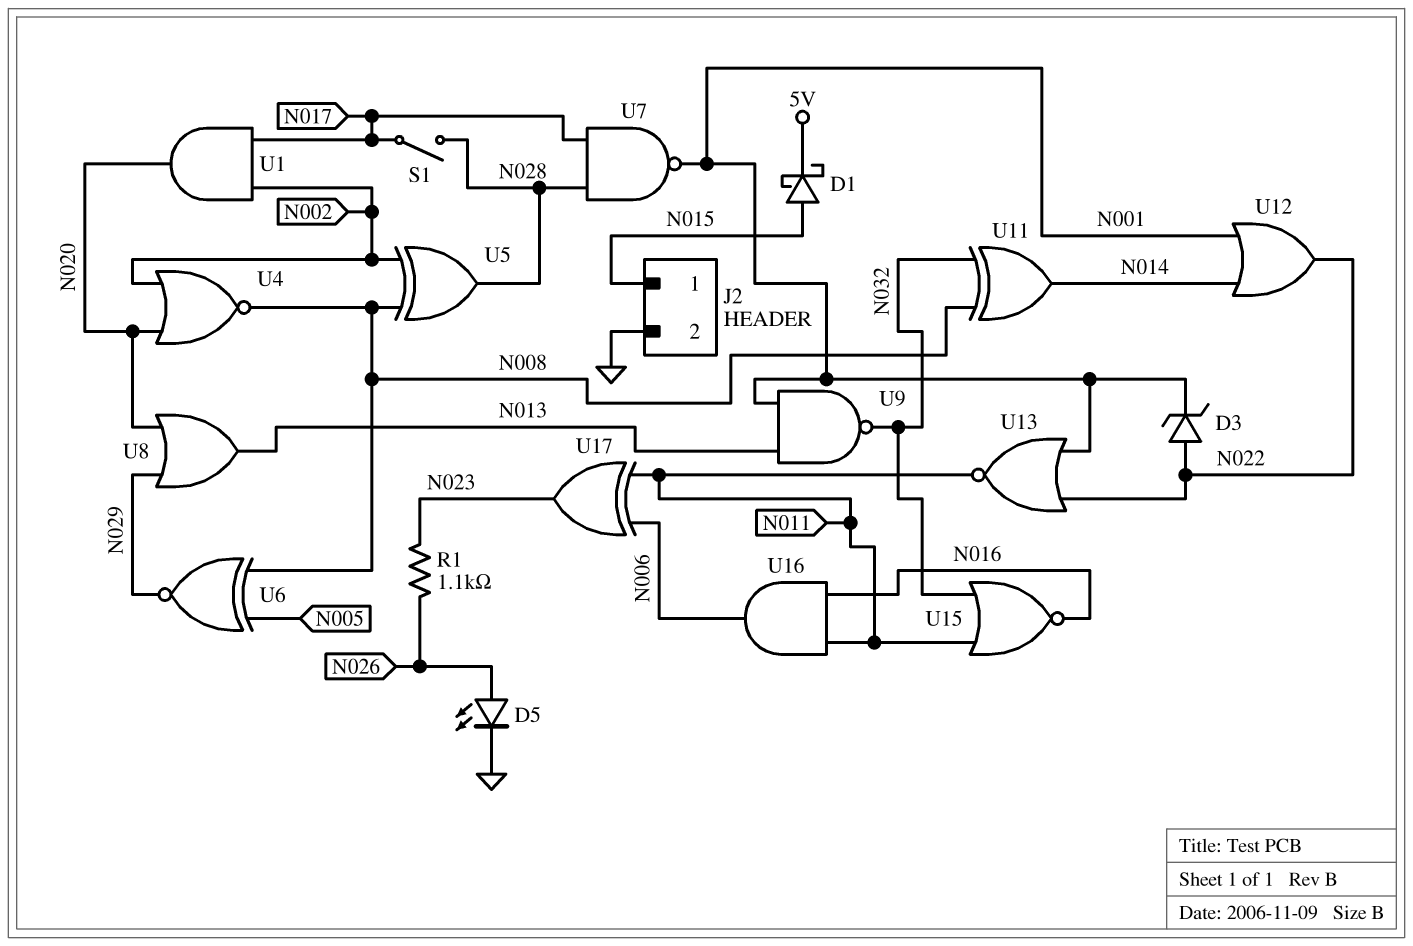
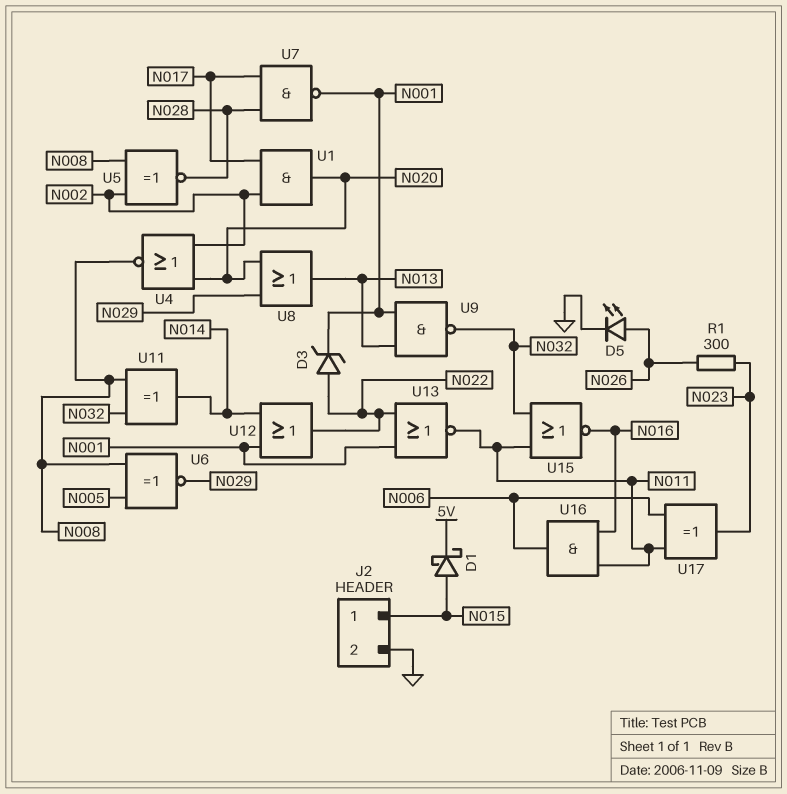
R1: 1.1k (N023, N026) -> 300 (N023, N026)
S1: switch (N017, N028) -> none
U5: XOR (in N002, in N008, out N028) -> XNOR (in N002, in N008, out N028)

